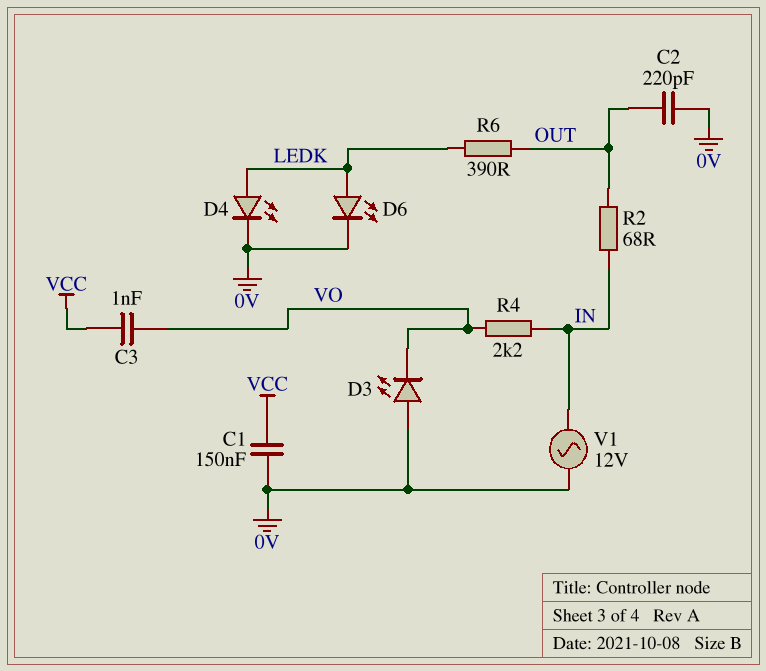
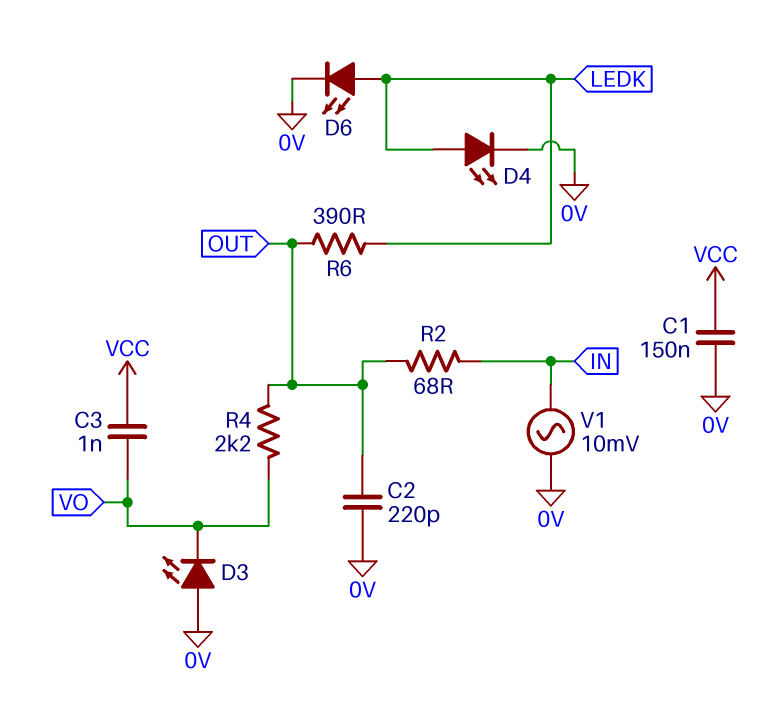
R4: 2.2k (IN, VO) -> 2.2k (OUT, VO)
V1: AC 12V (0V, IN) -> AC 10mV (0V, IN)

